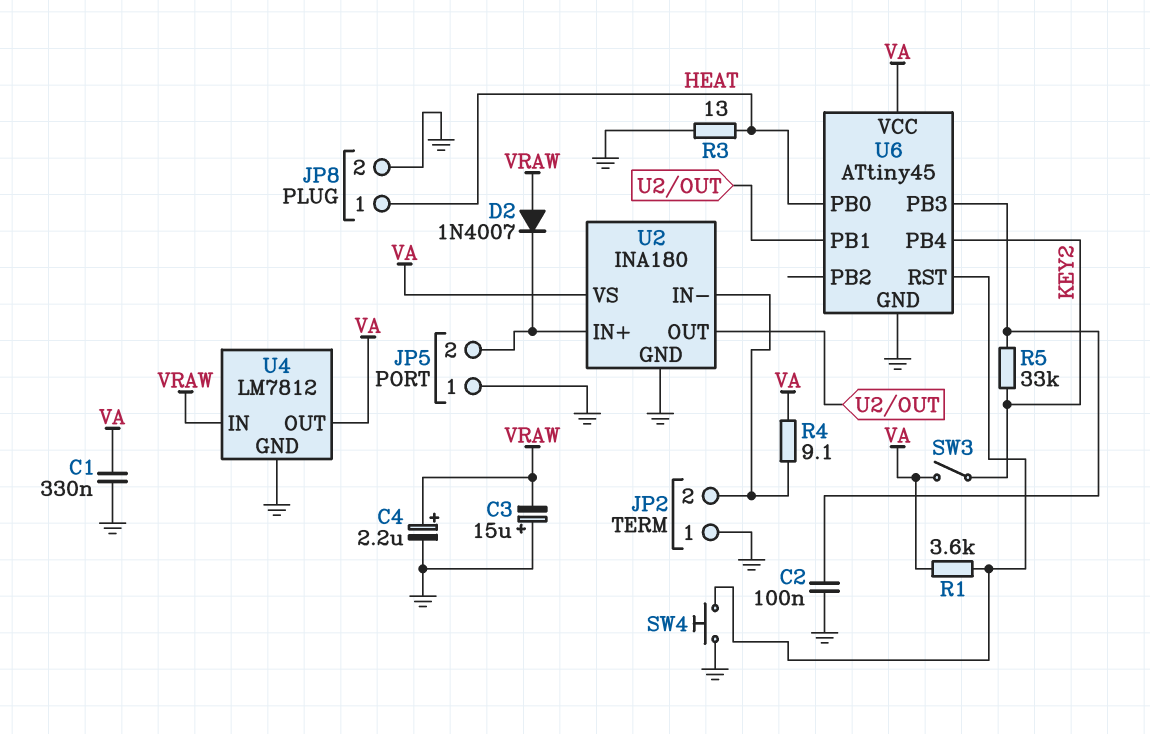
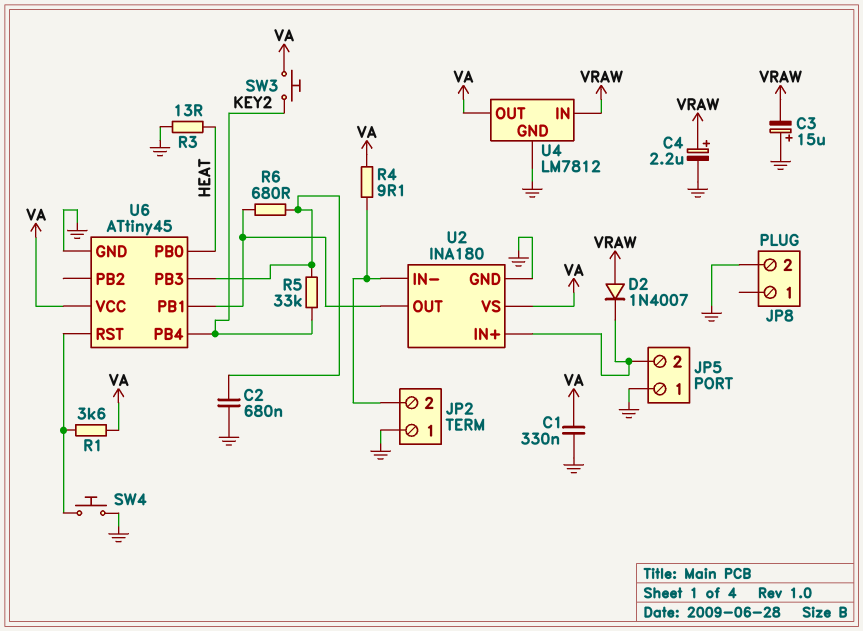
C2: 100nF (GND, U6/PB3) -> 680nF (GND, U6/PB3)
JP8 pin 1: HEAT -> none
R6: none -> 680 (U2/OUT, U6/PB3)
SW3: switch (KEY2, VA) -> button (KEY2, VA)

